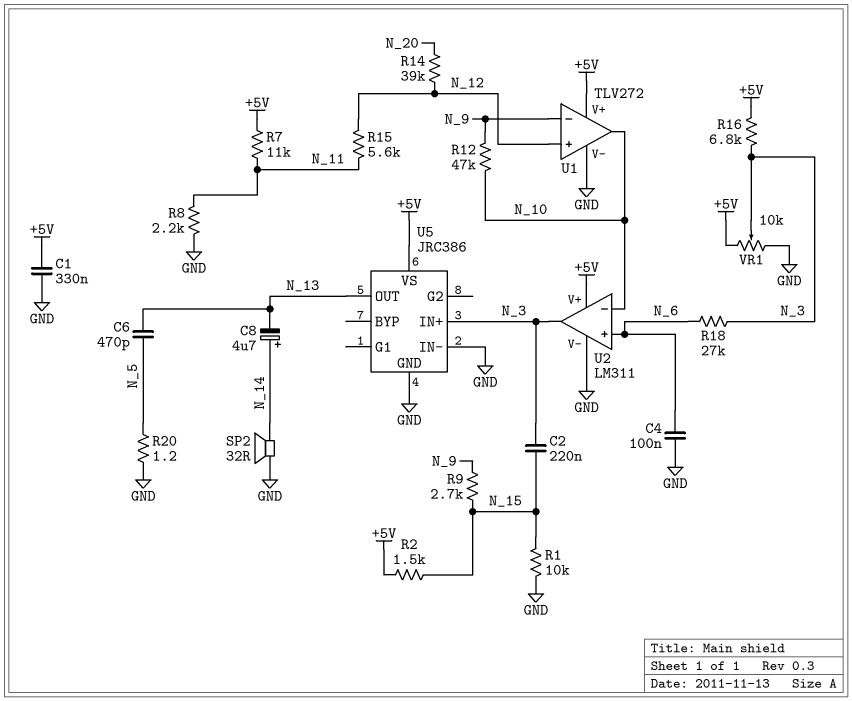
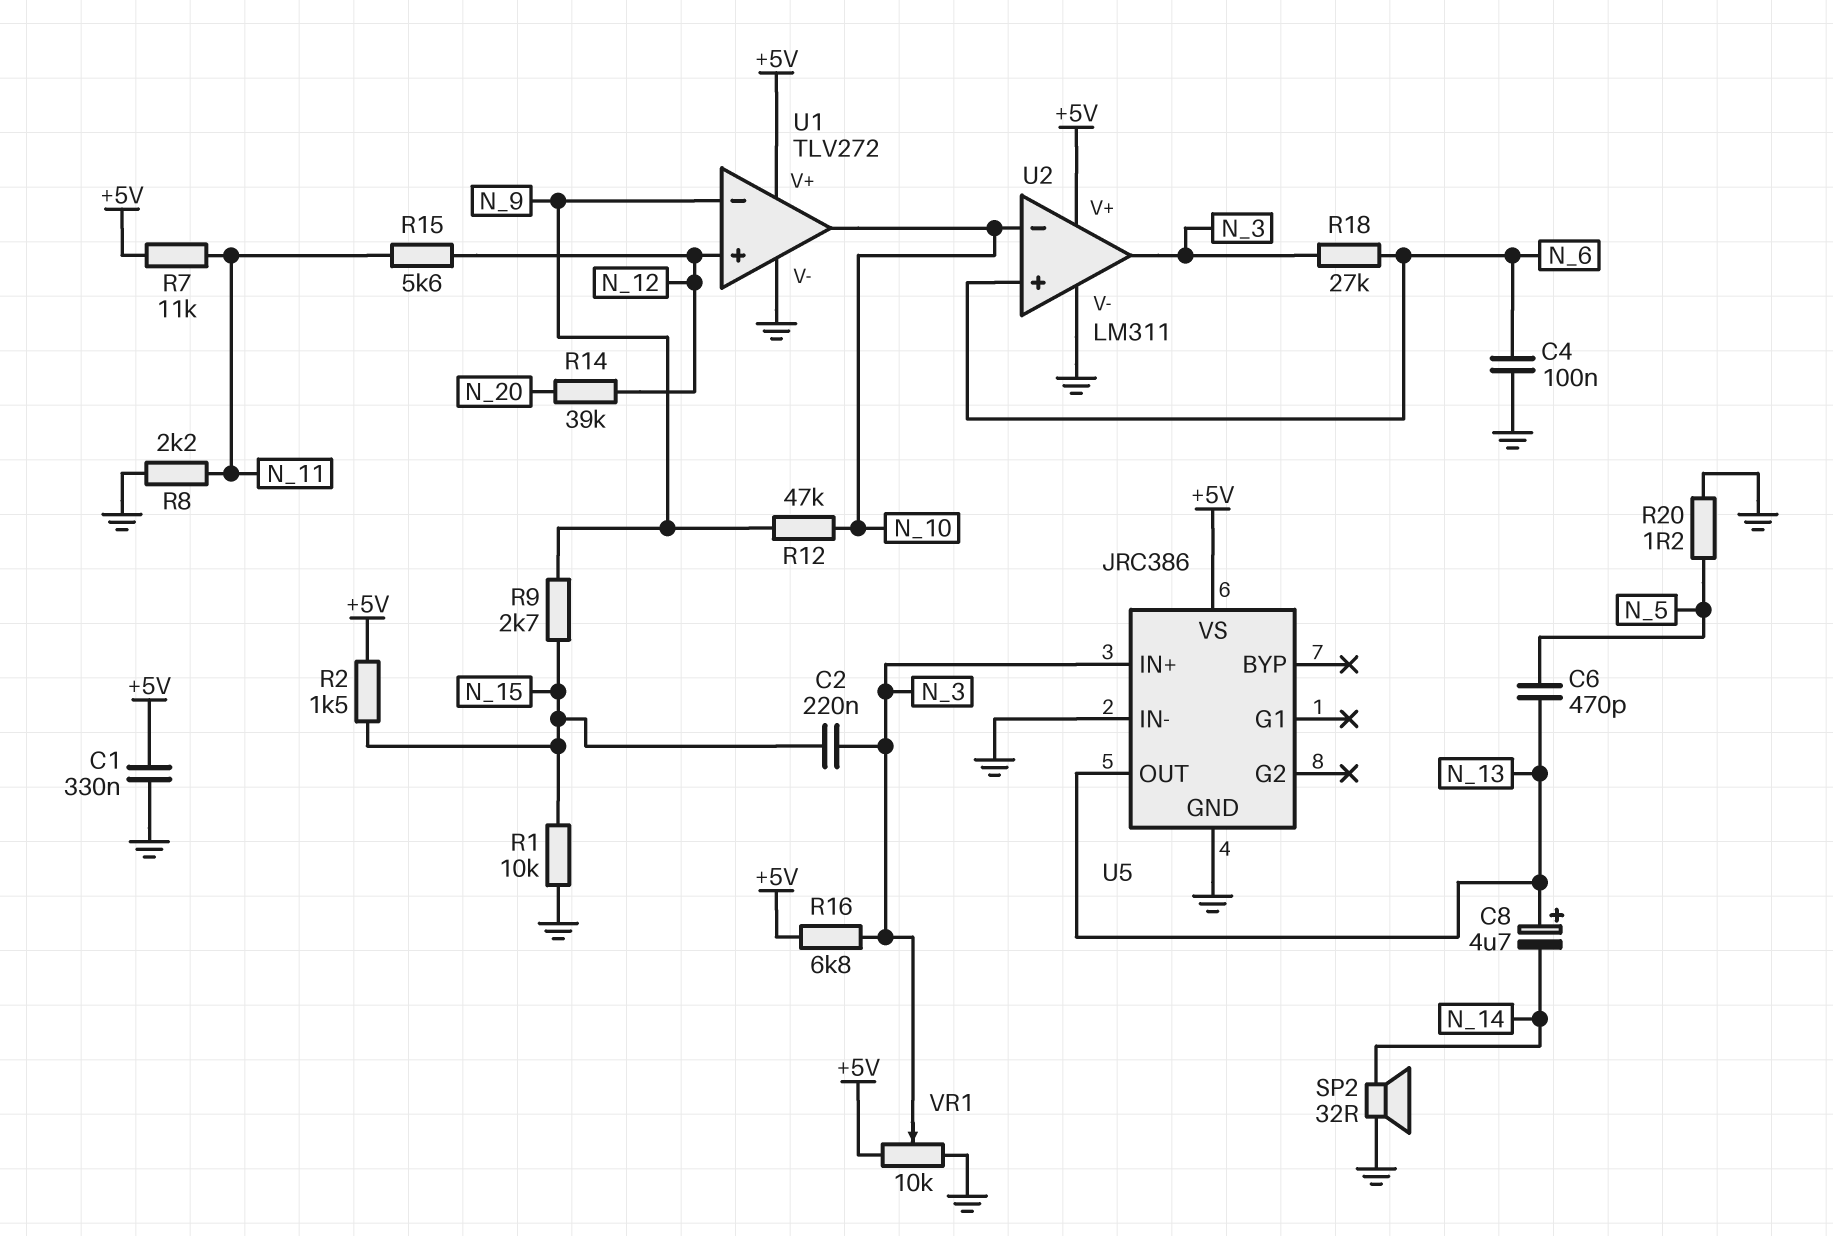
C8: 4.7uF (plus N_14, minus N_13) -> 4.7uF (plus N_13, minus N_14)

